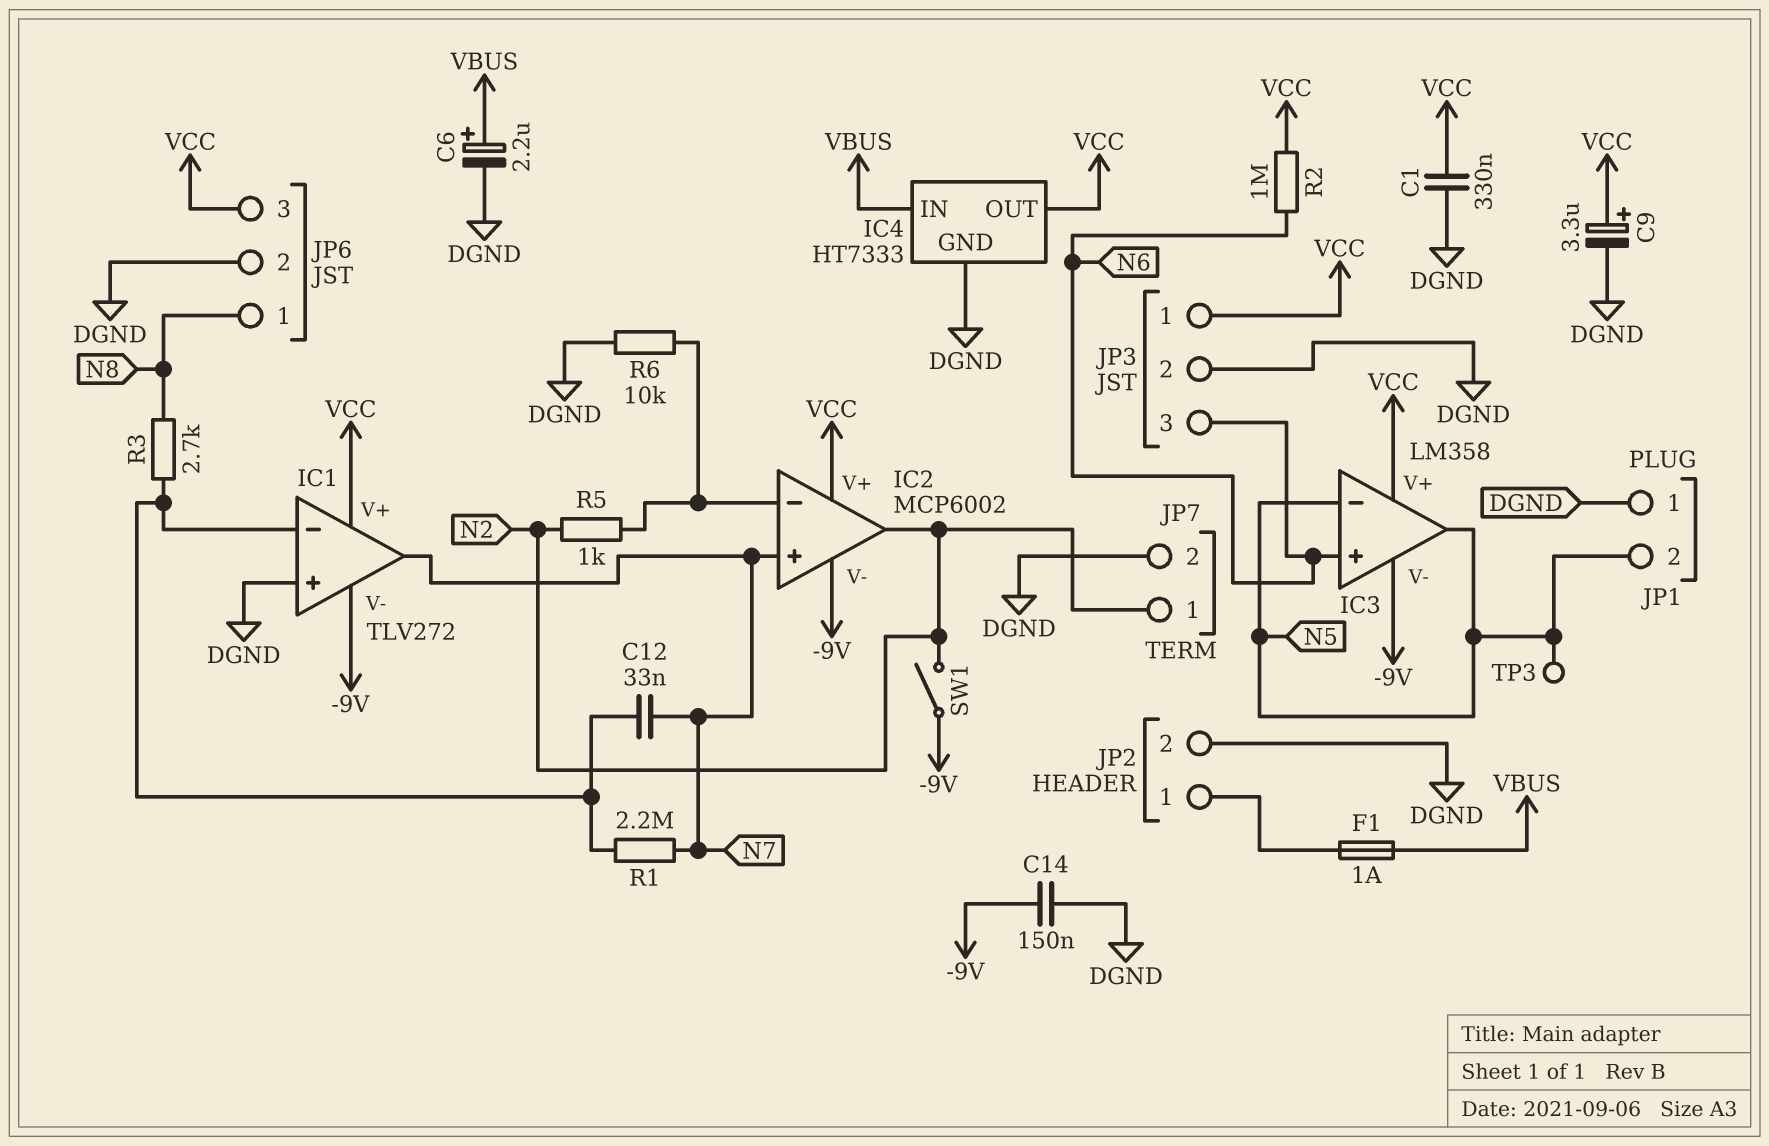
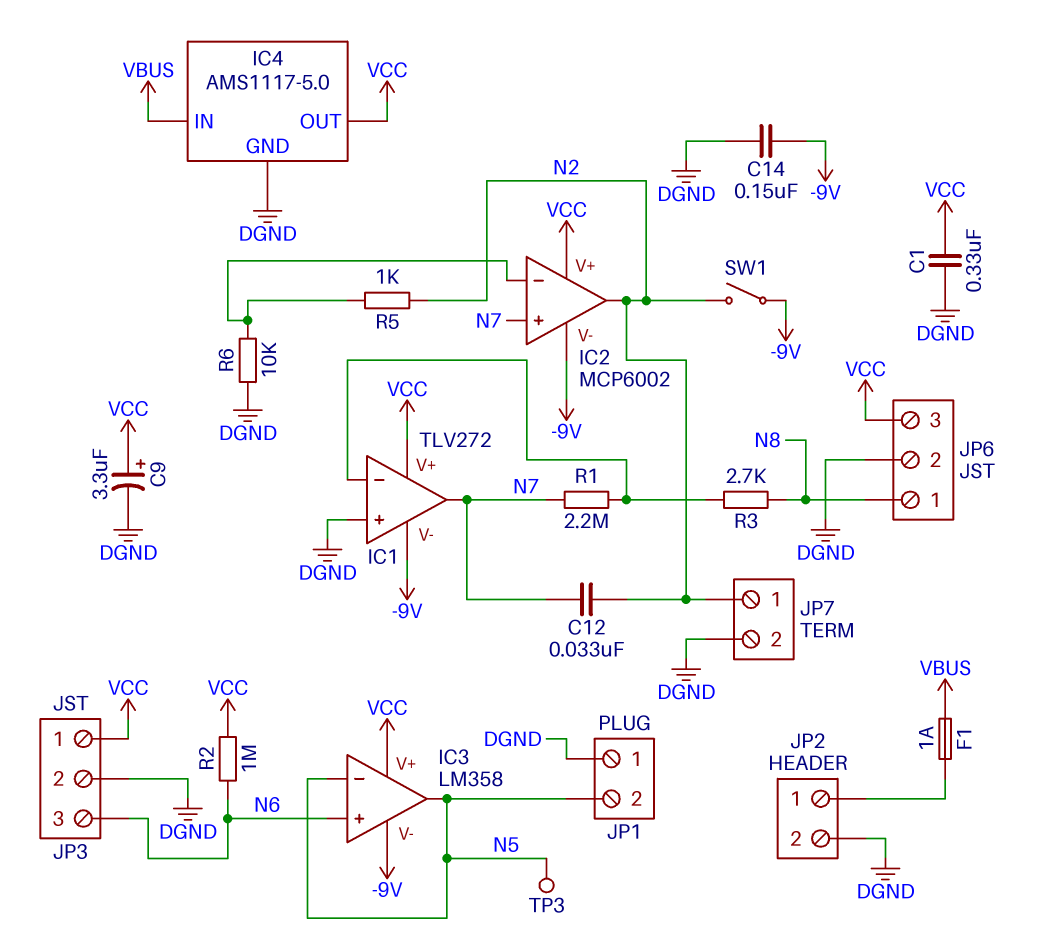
C6: 2.2uF (plus VBUS, minus DGND) -> none
C12: 33nF (IC1/in-, N7) -> 33nF (N2, N7)
IC4: HT7333 -> AMS1117-5.0

